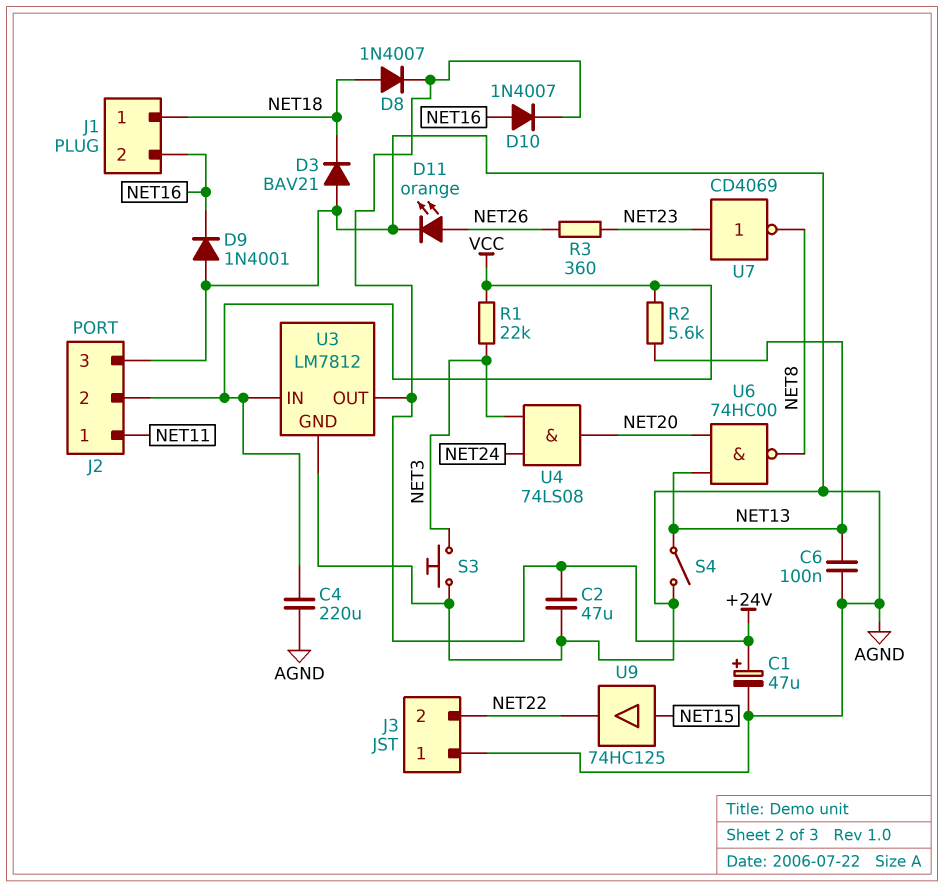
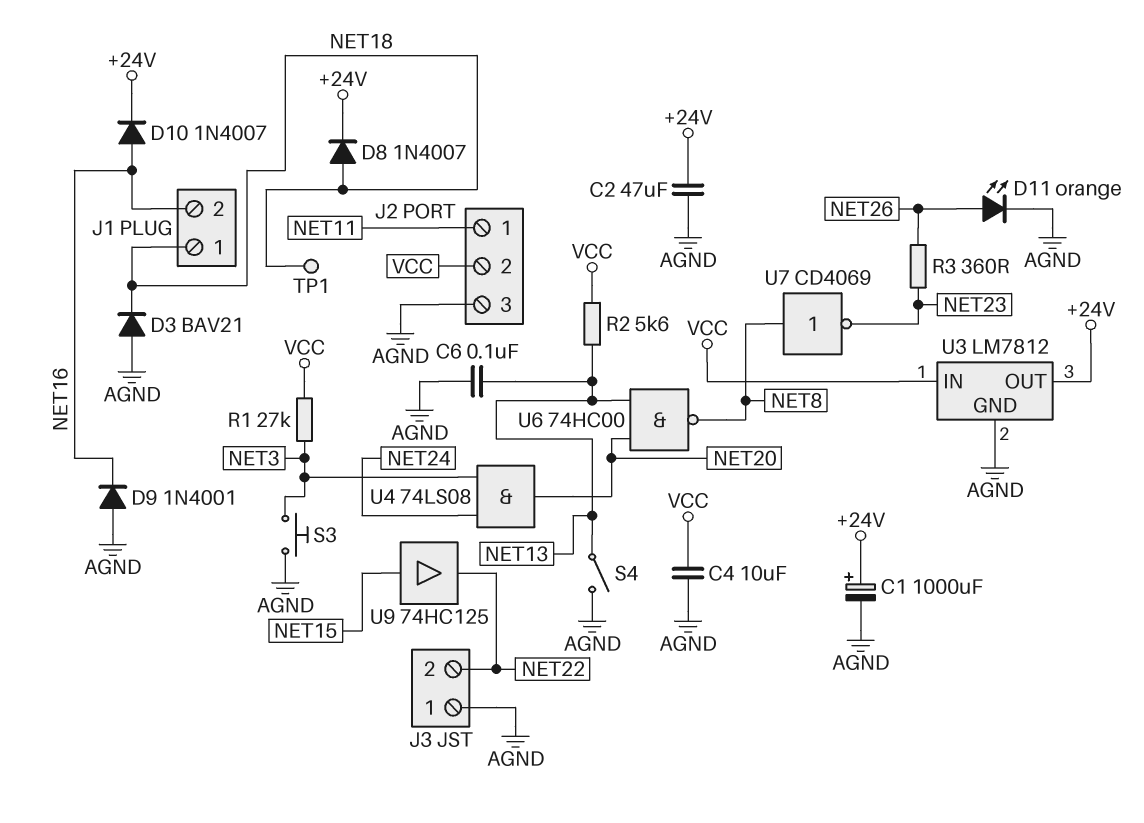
C1: 47uF (plus +24V, minus AGND) -> 1000uF (plus +24V, minus AGND)
C4: 220uF (AGND, VCC) -> 10uF (AGND, VCC)
R1: 22k (NET3, VCC) -> 27k (NET3, VCC)
TP1: none -> test point (NET18)
U7: NOT CD4069 (in NET23, out NET8) -> NOT CD4069 (in NET8, out NET23)

